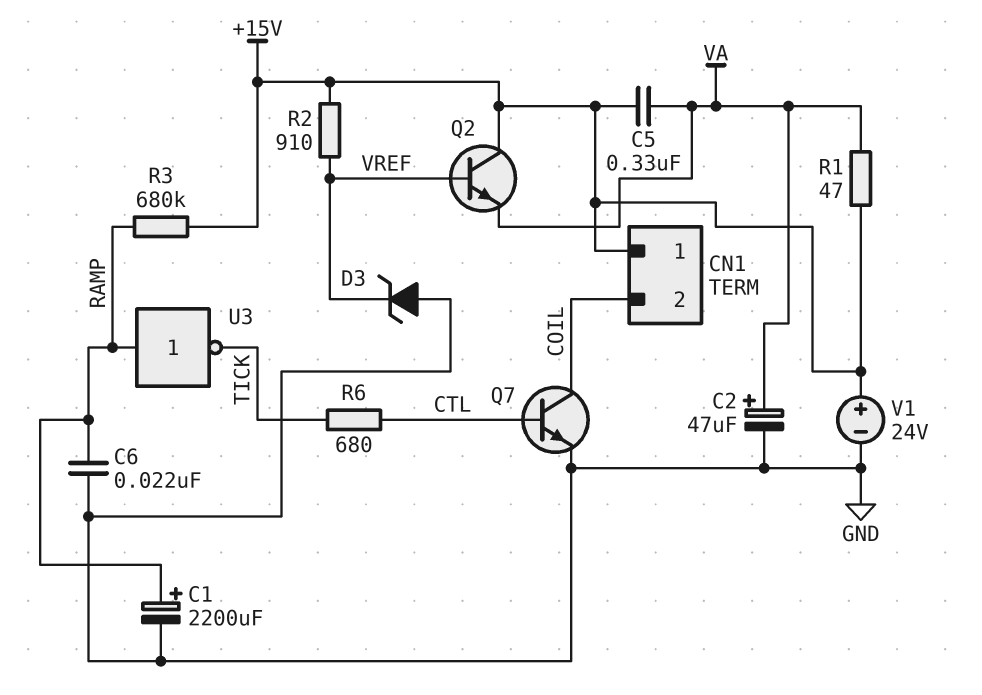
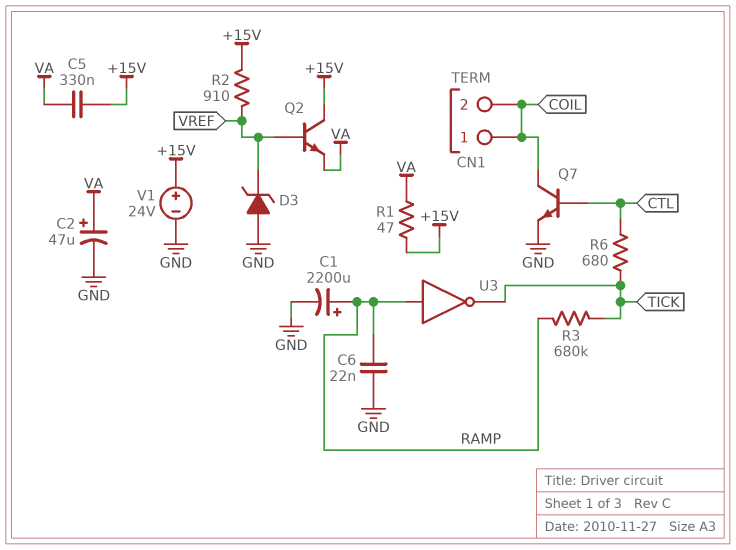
CN1 pin 1: +15V -> COIL
R3: 680k (+15V, RAMP) -> 680k (RAMP, TICK)

